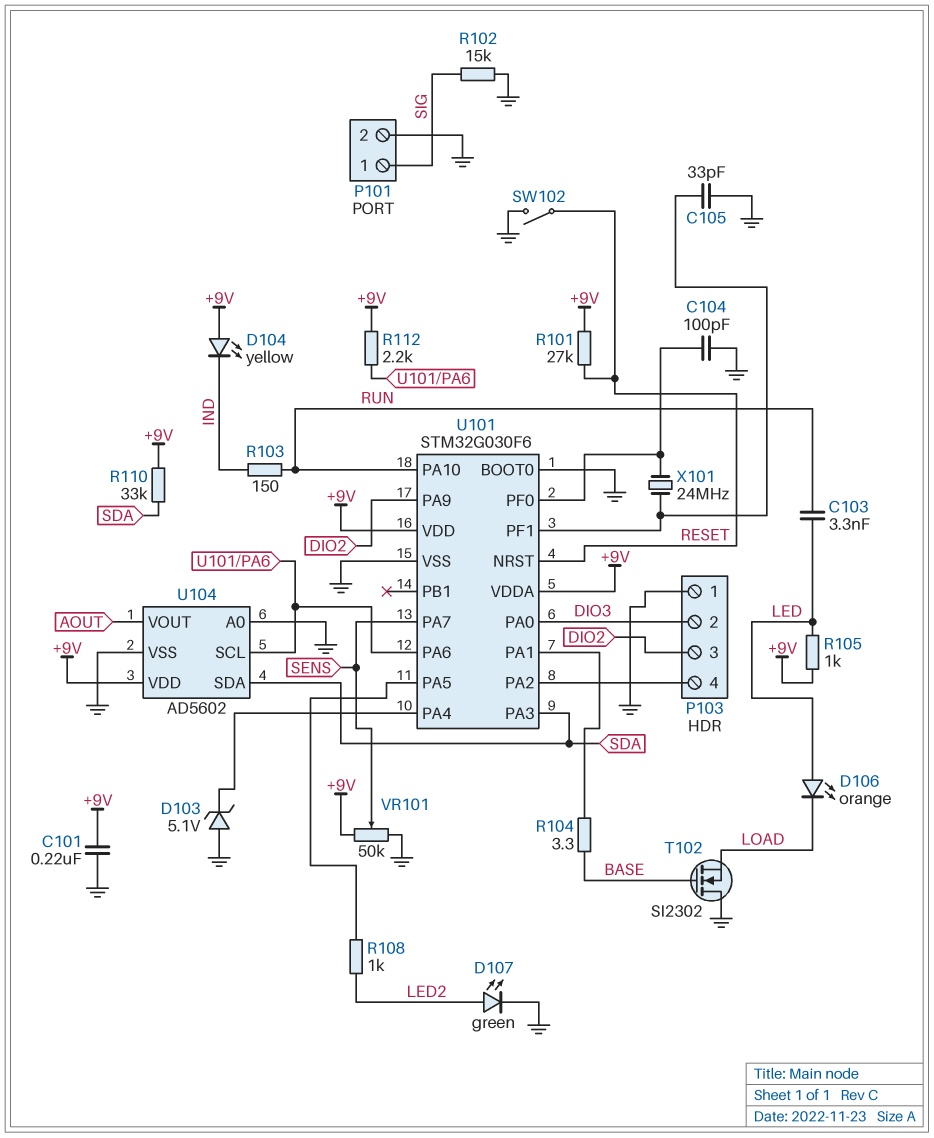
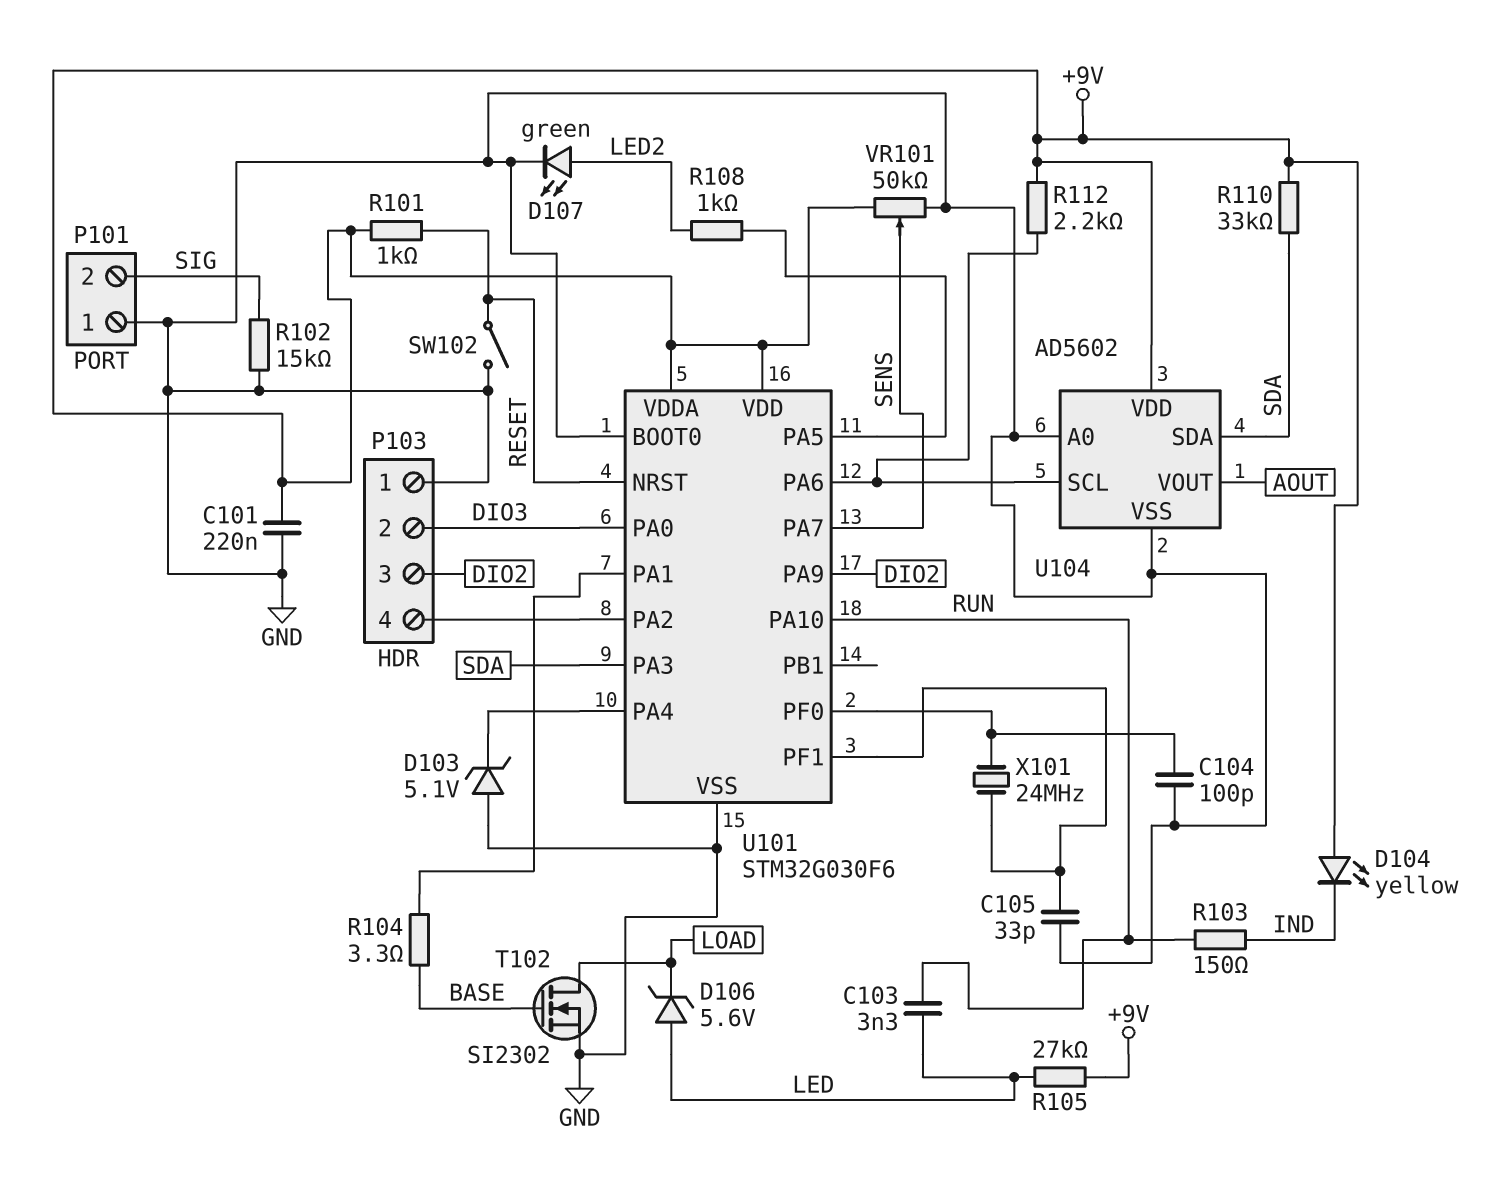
D106: LED orange (A LED, K LOAD) -> zener 5.6V (A LED, K LOAD)
P101 pin 1: SIG -> GND
P101 pin 2: GND -> SIG
R101: 27k (+9V, RESET) -> 1k (+9V, RESET)
R105: 1k (+9V, LED) -> 27k (+9V, LED)
T102: NMOS SI2302 (G BASE, D GND, S LOAD) -> NMOS SI2302 (G BASE, D LOAD, S GND)

